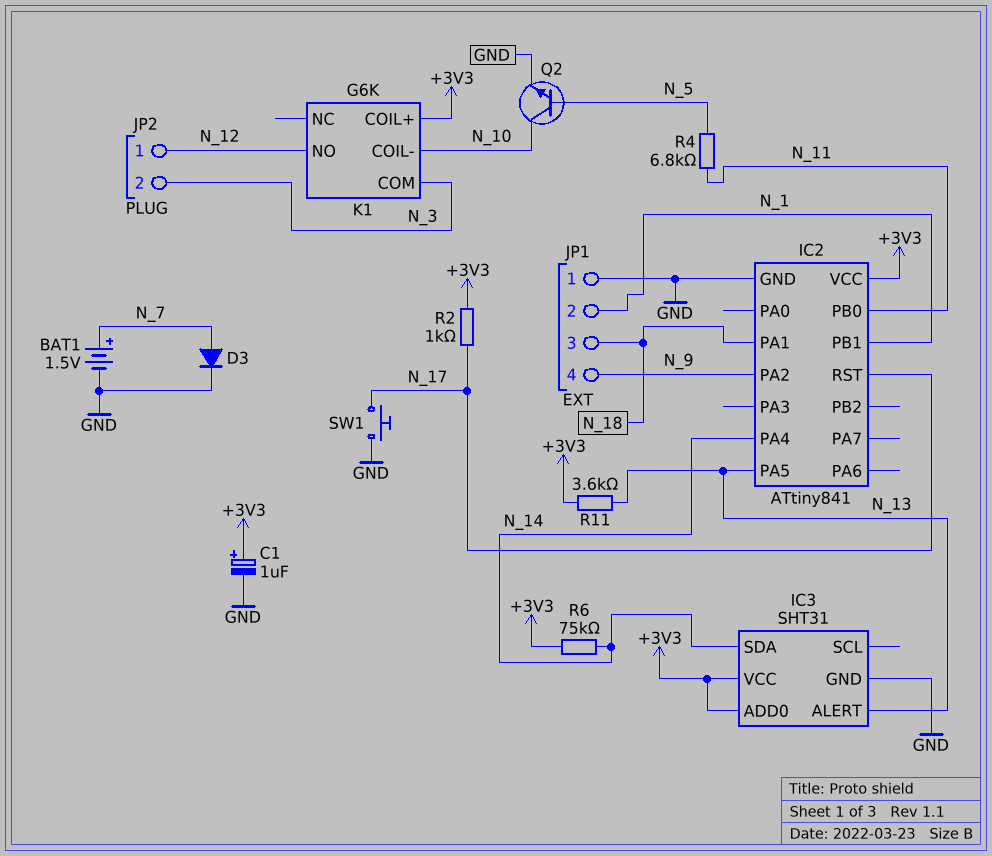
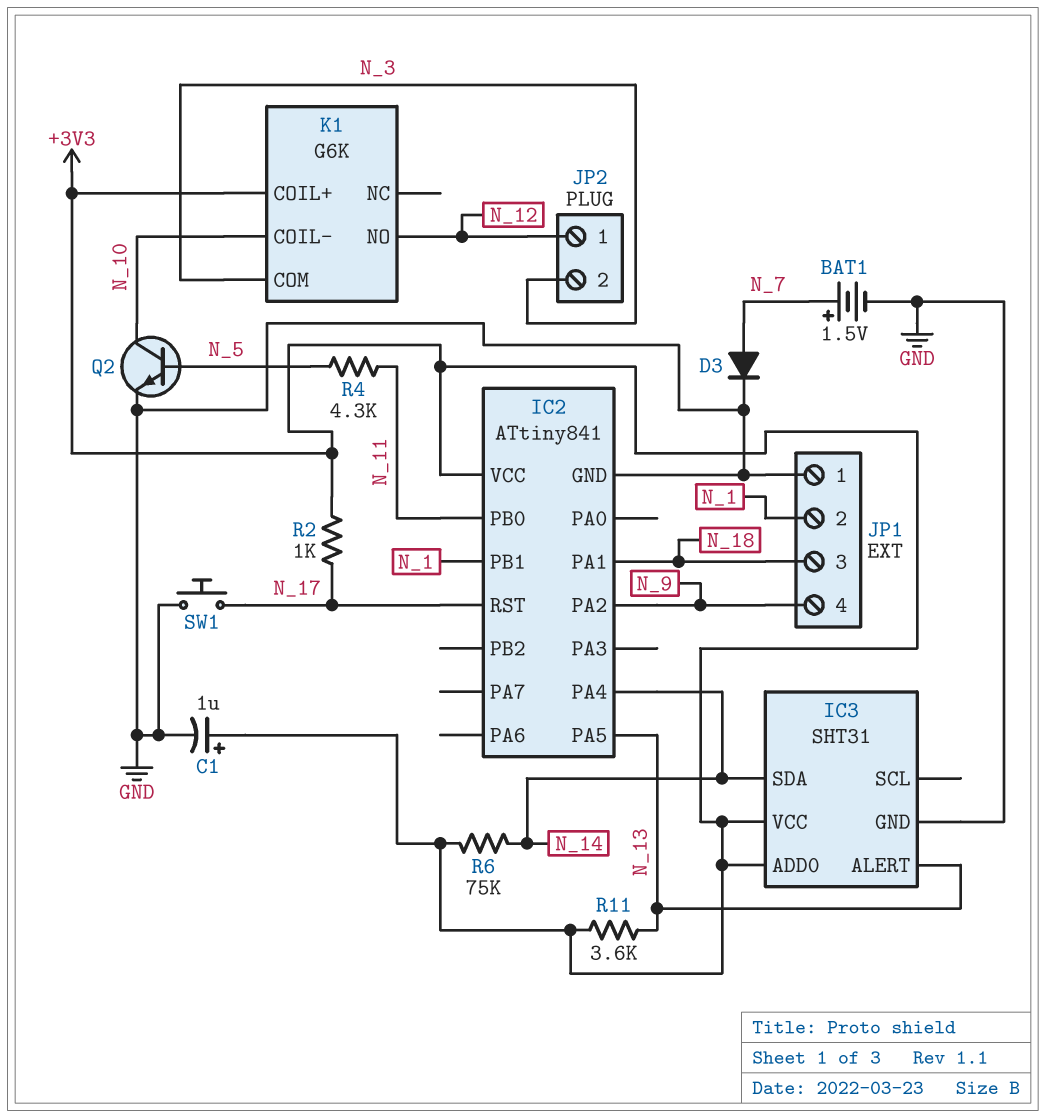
R4: 6.8k (N_5, N_11) -> 4.3k (N_5, N_11)

